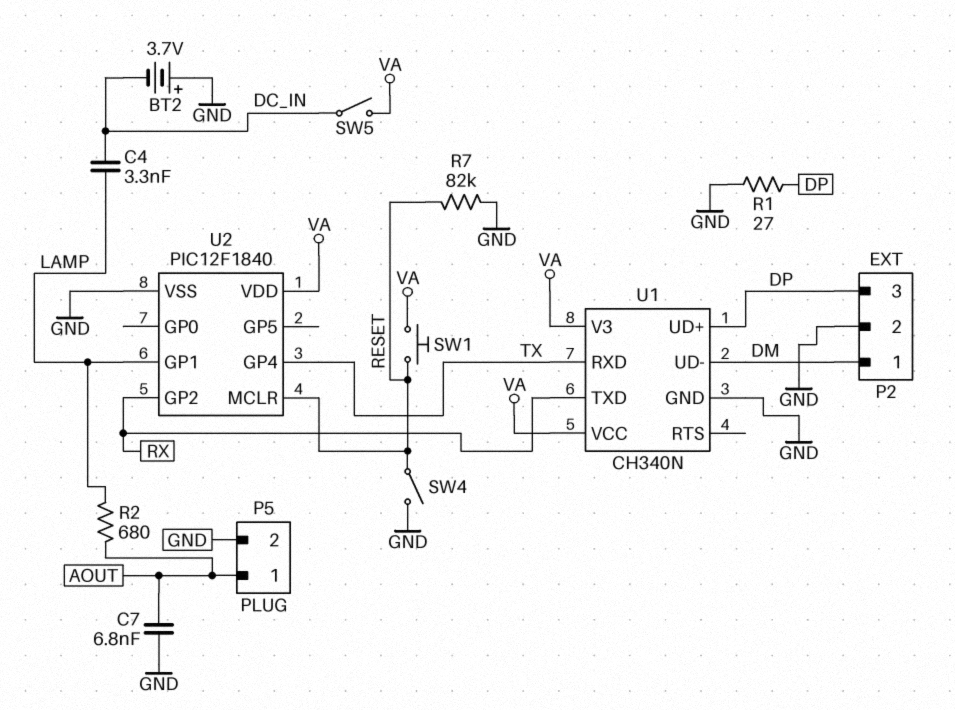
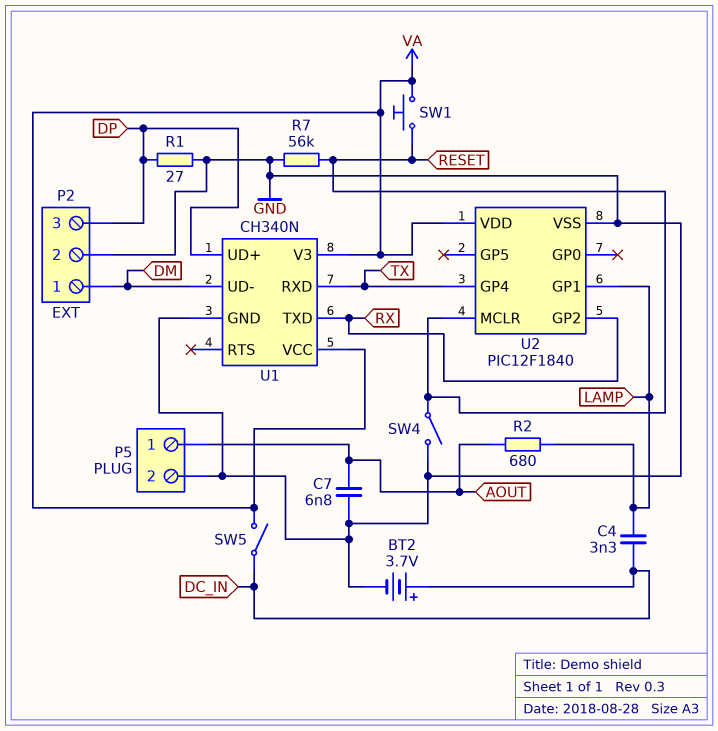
BT2: 3.7V (plus GND, minus DC_IN) -> 3.7V (plus DC_IN, minus GND)
R7: 82k (GND, RESET) -> 56k (GND, RESET)

